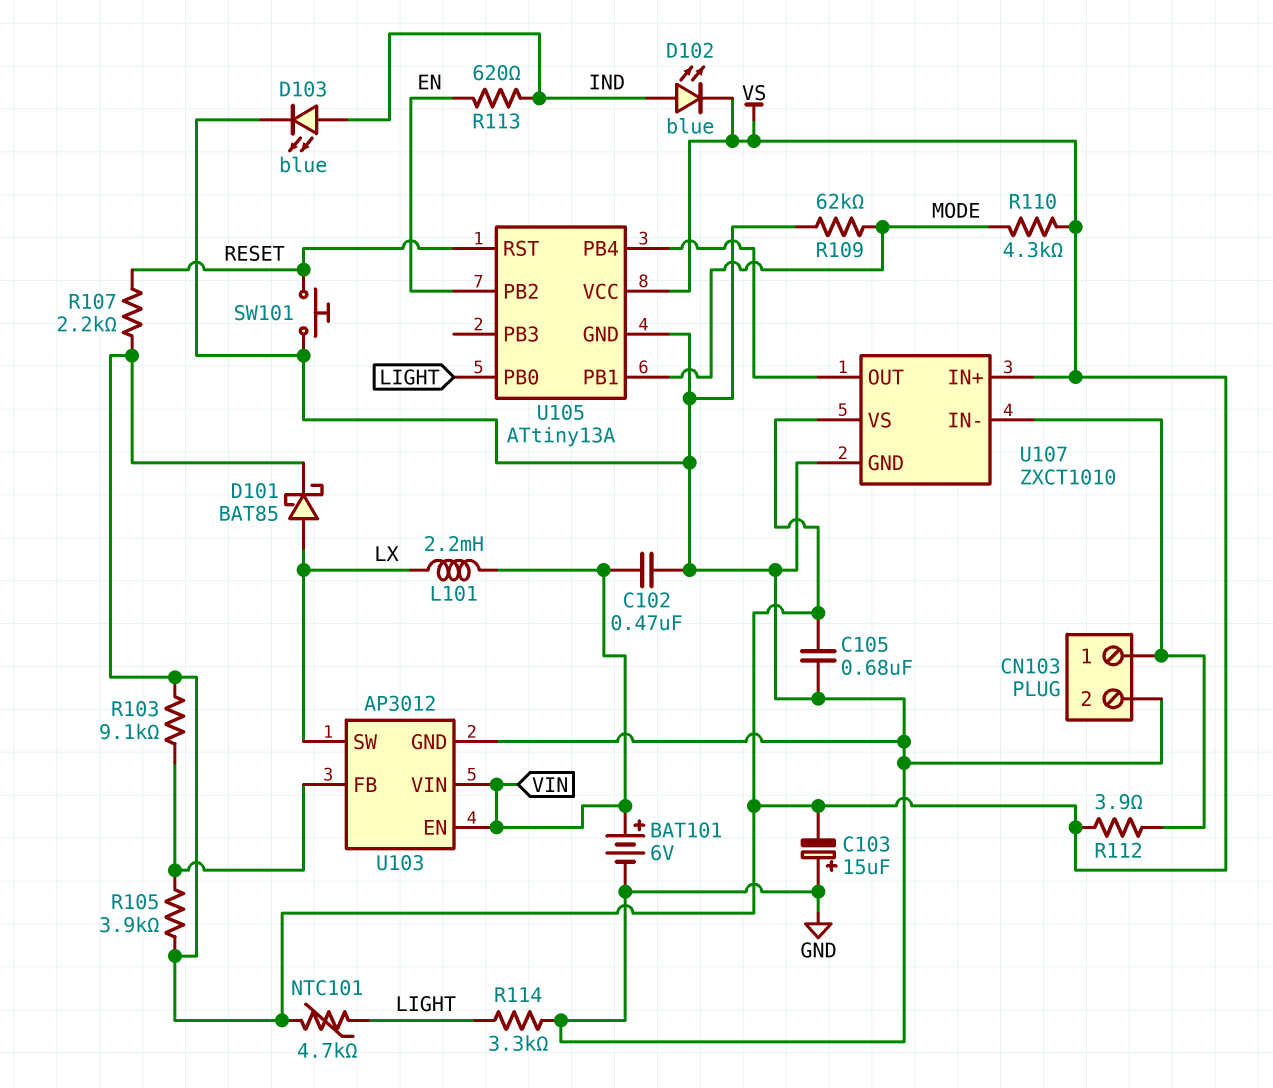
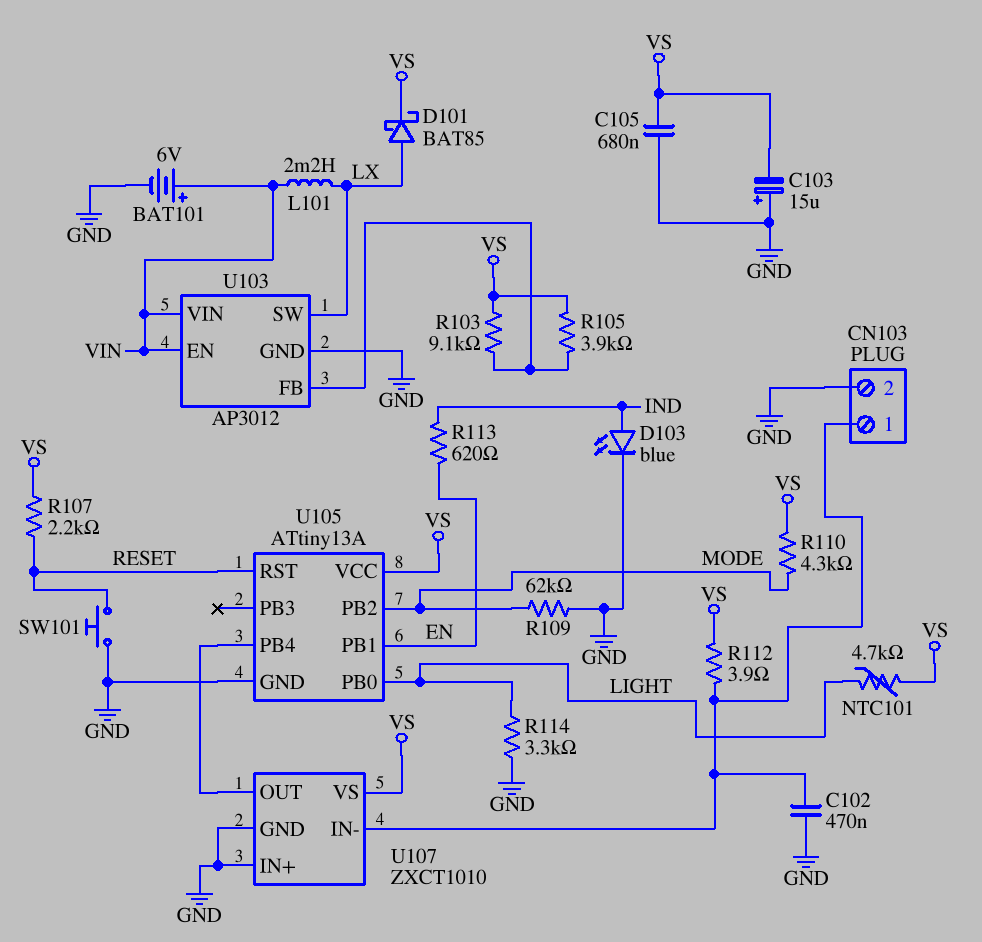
C102: 470nF (GND, VIN) -> 470nF (CN103/1, GND)
D102: LED blue (A IND, K VS) -> none
U105 pin PB1: MODE -> EN
U105 pin PB2: EN -> MODE
U107 pin IN+: VS -> GND

